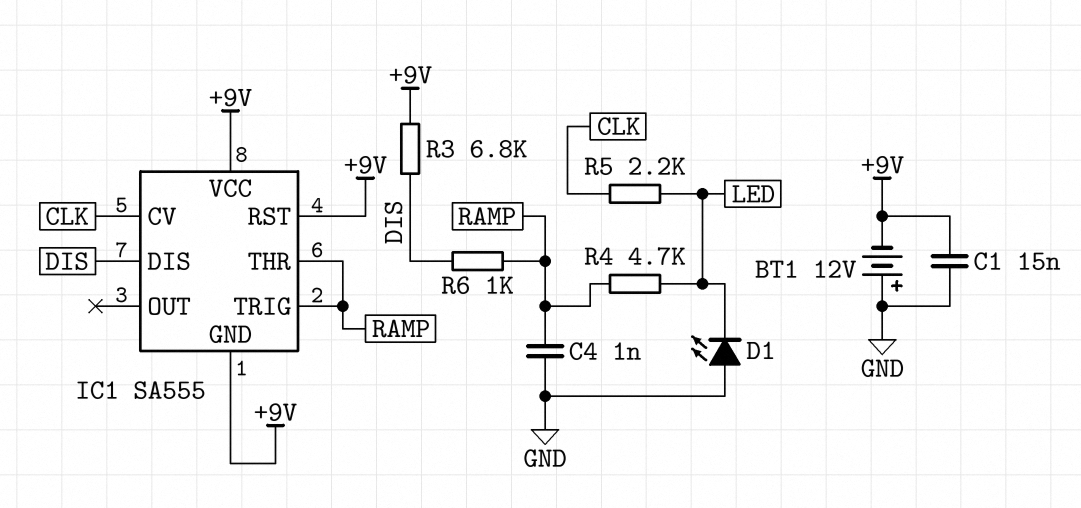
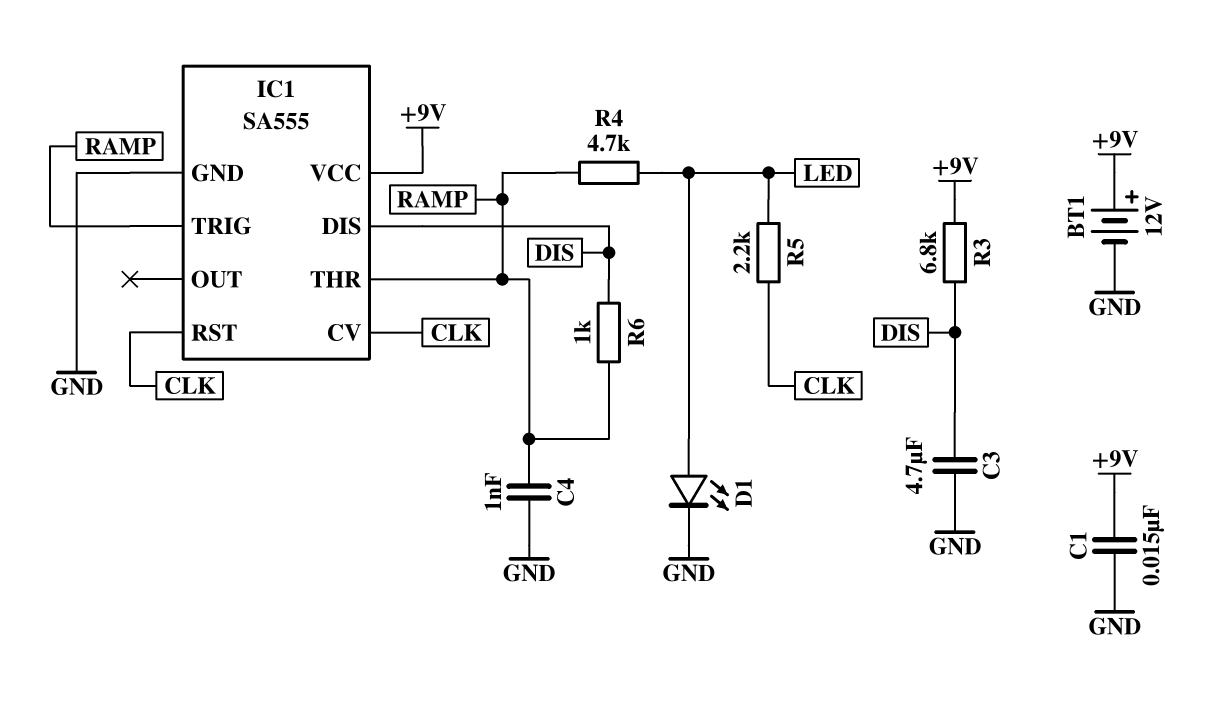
BT1: 12V (plus GND, minus +9V) -> 12V (plus +9V, minus GND)
C3: none -> 4.7uF (DIS, GND)
D1: LED (A GND, K LED) -> LED (A LED, K GND)
IC1 pin GND: +9V -> GND
IC1 pin RST: +9V -> CLK

